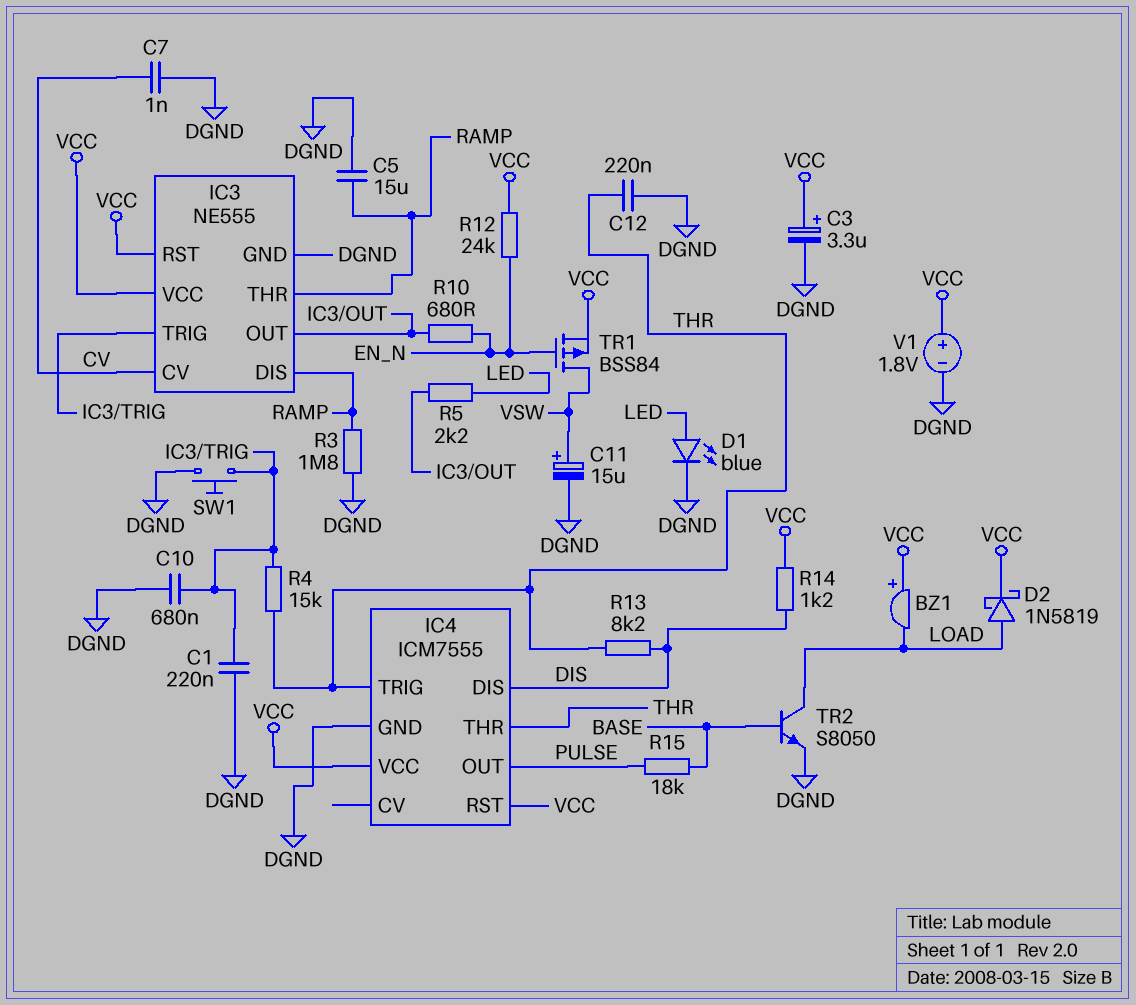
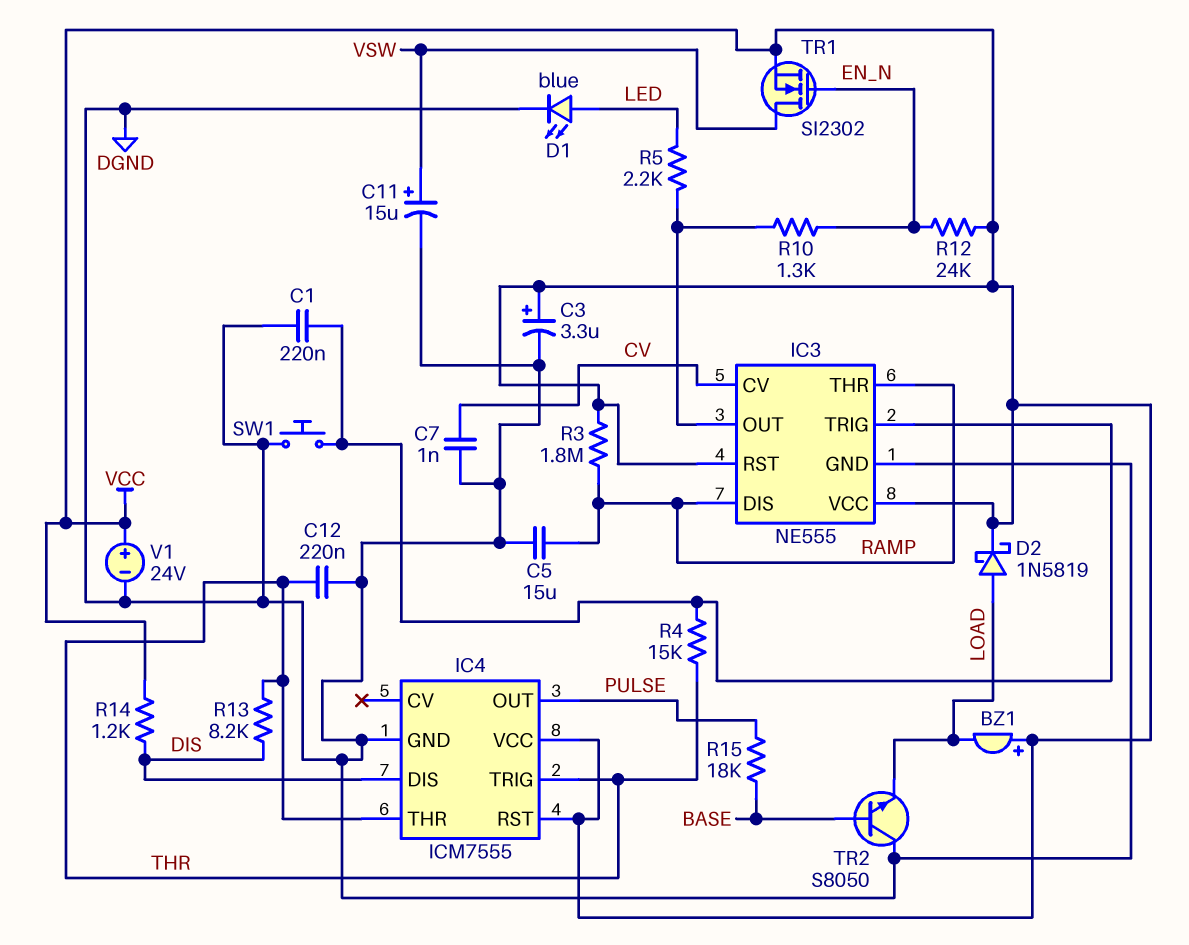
C10: 680nF (DGND, IC3/TRIG) -> none
R3: 1.8M (DGND, RAMP) -> 1.8M (RAMP, VCC)
R10: 680 (EN_N, IC3/OUT) -> 1.3k (EN_N, IC3/OUT)
TR1: PMOS BSS84 (G EN_N, D VSW, S VCC) -> NMOS SI2302 (G EN_N, D VSW, S VCC)
TR2: NPN S8050 (B BASE, C LOAD, E DGND) -> NPN S8050 (B BASE, C DGND, E LOAD)
V1: 1.8V (plus VCC, minus DGND) -> 24V (plus VCC, minus DGND)

